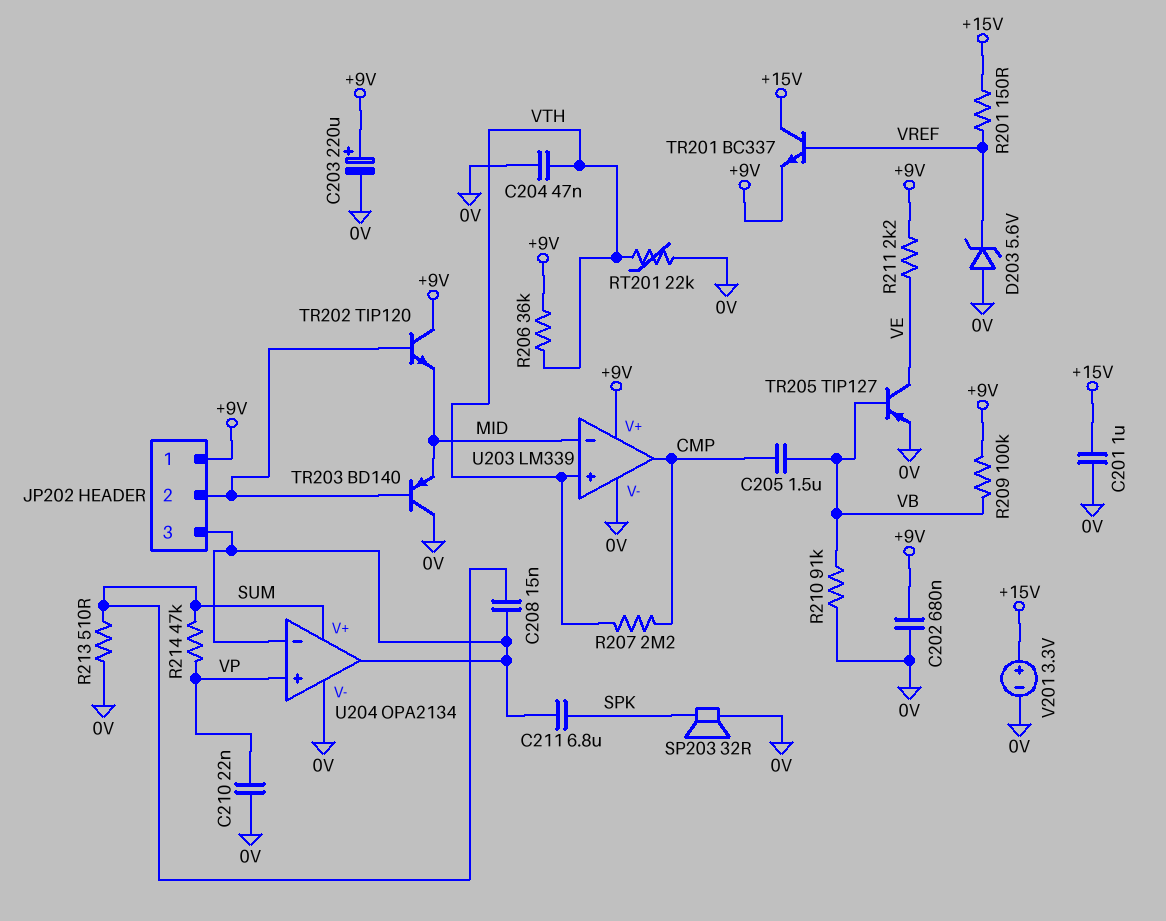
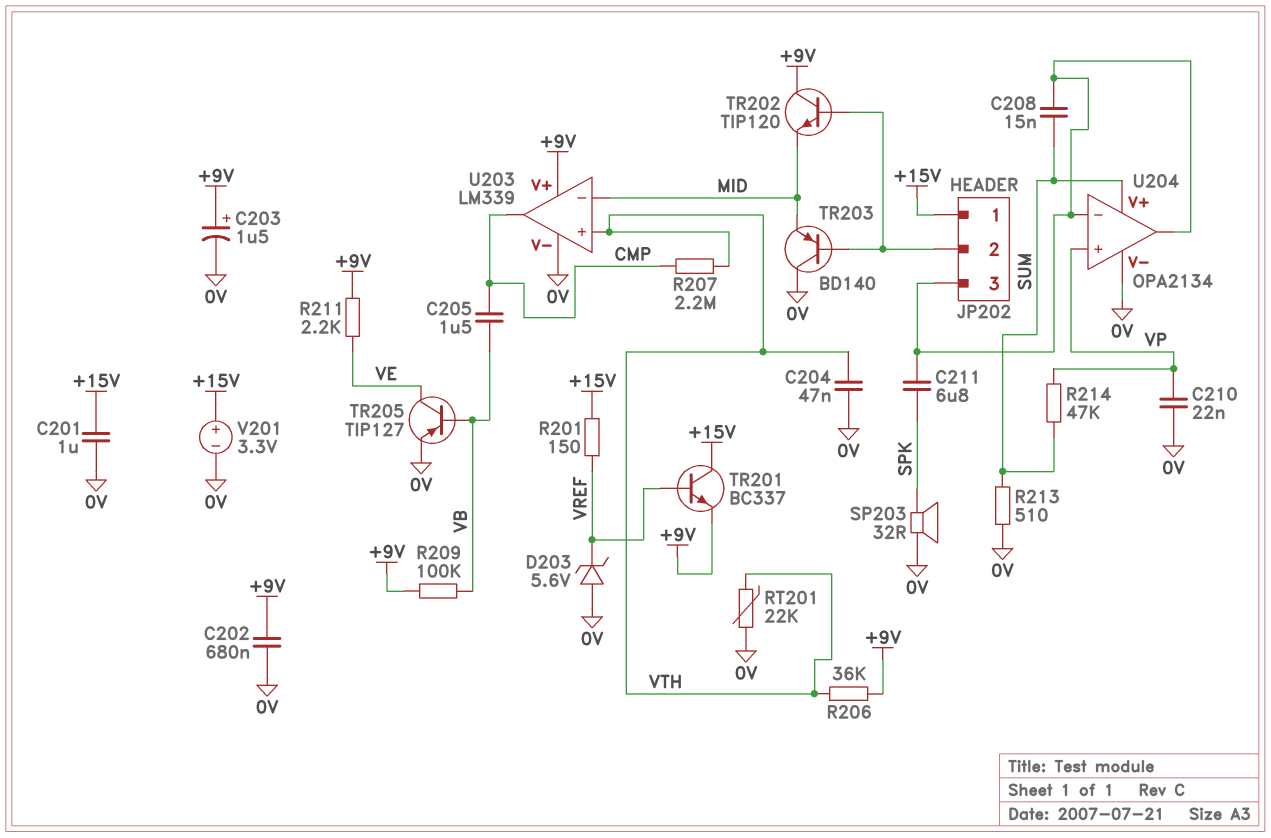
C203: 220uF (plus +9V, minus 0V) -> 1.5uF (plus +9V, minus 0V)
JP202 pin 1: +9V -> +15V
R210: 91k (0V, VB) -> none

